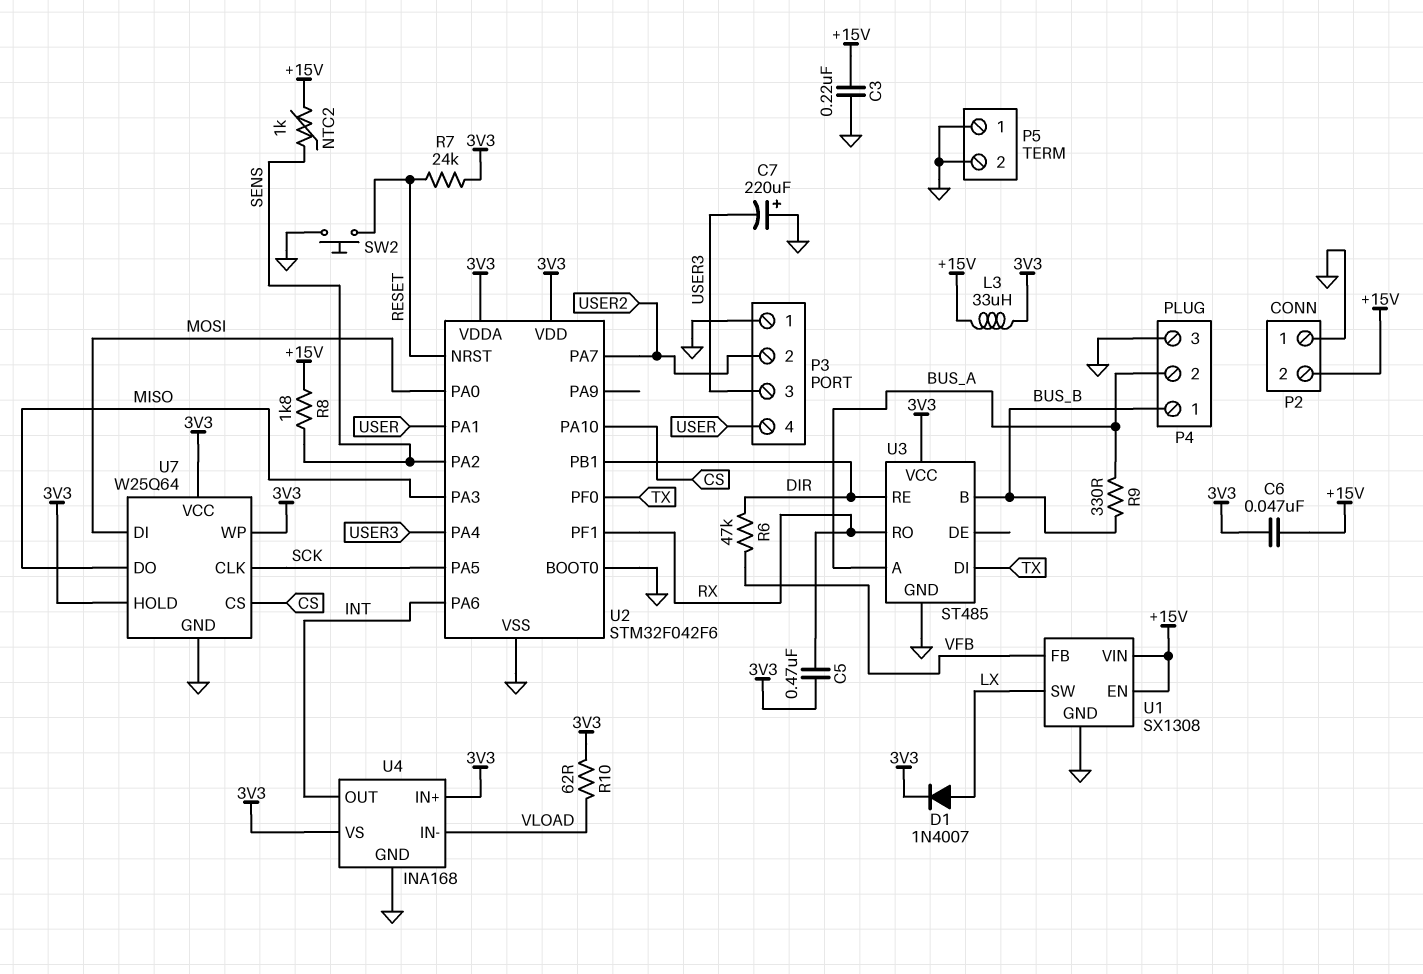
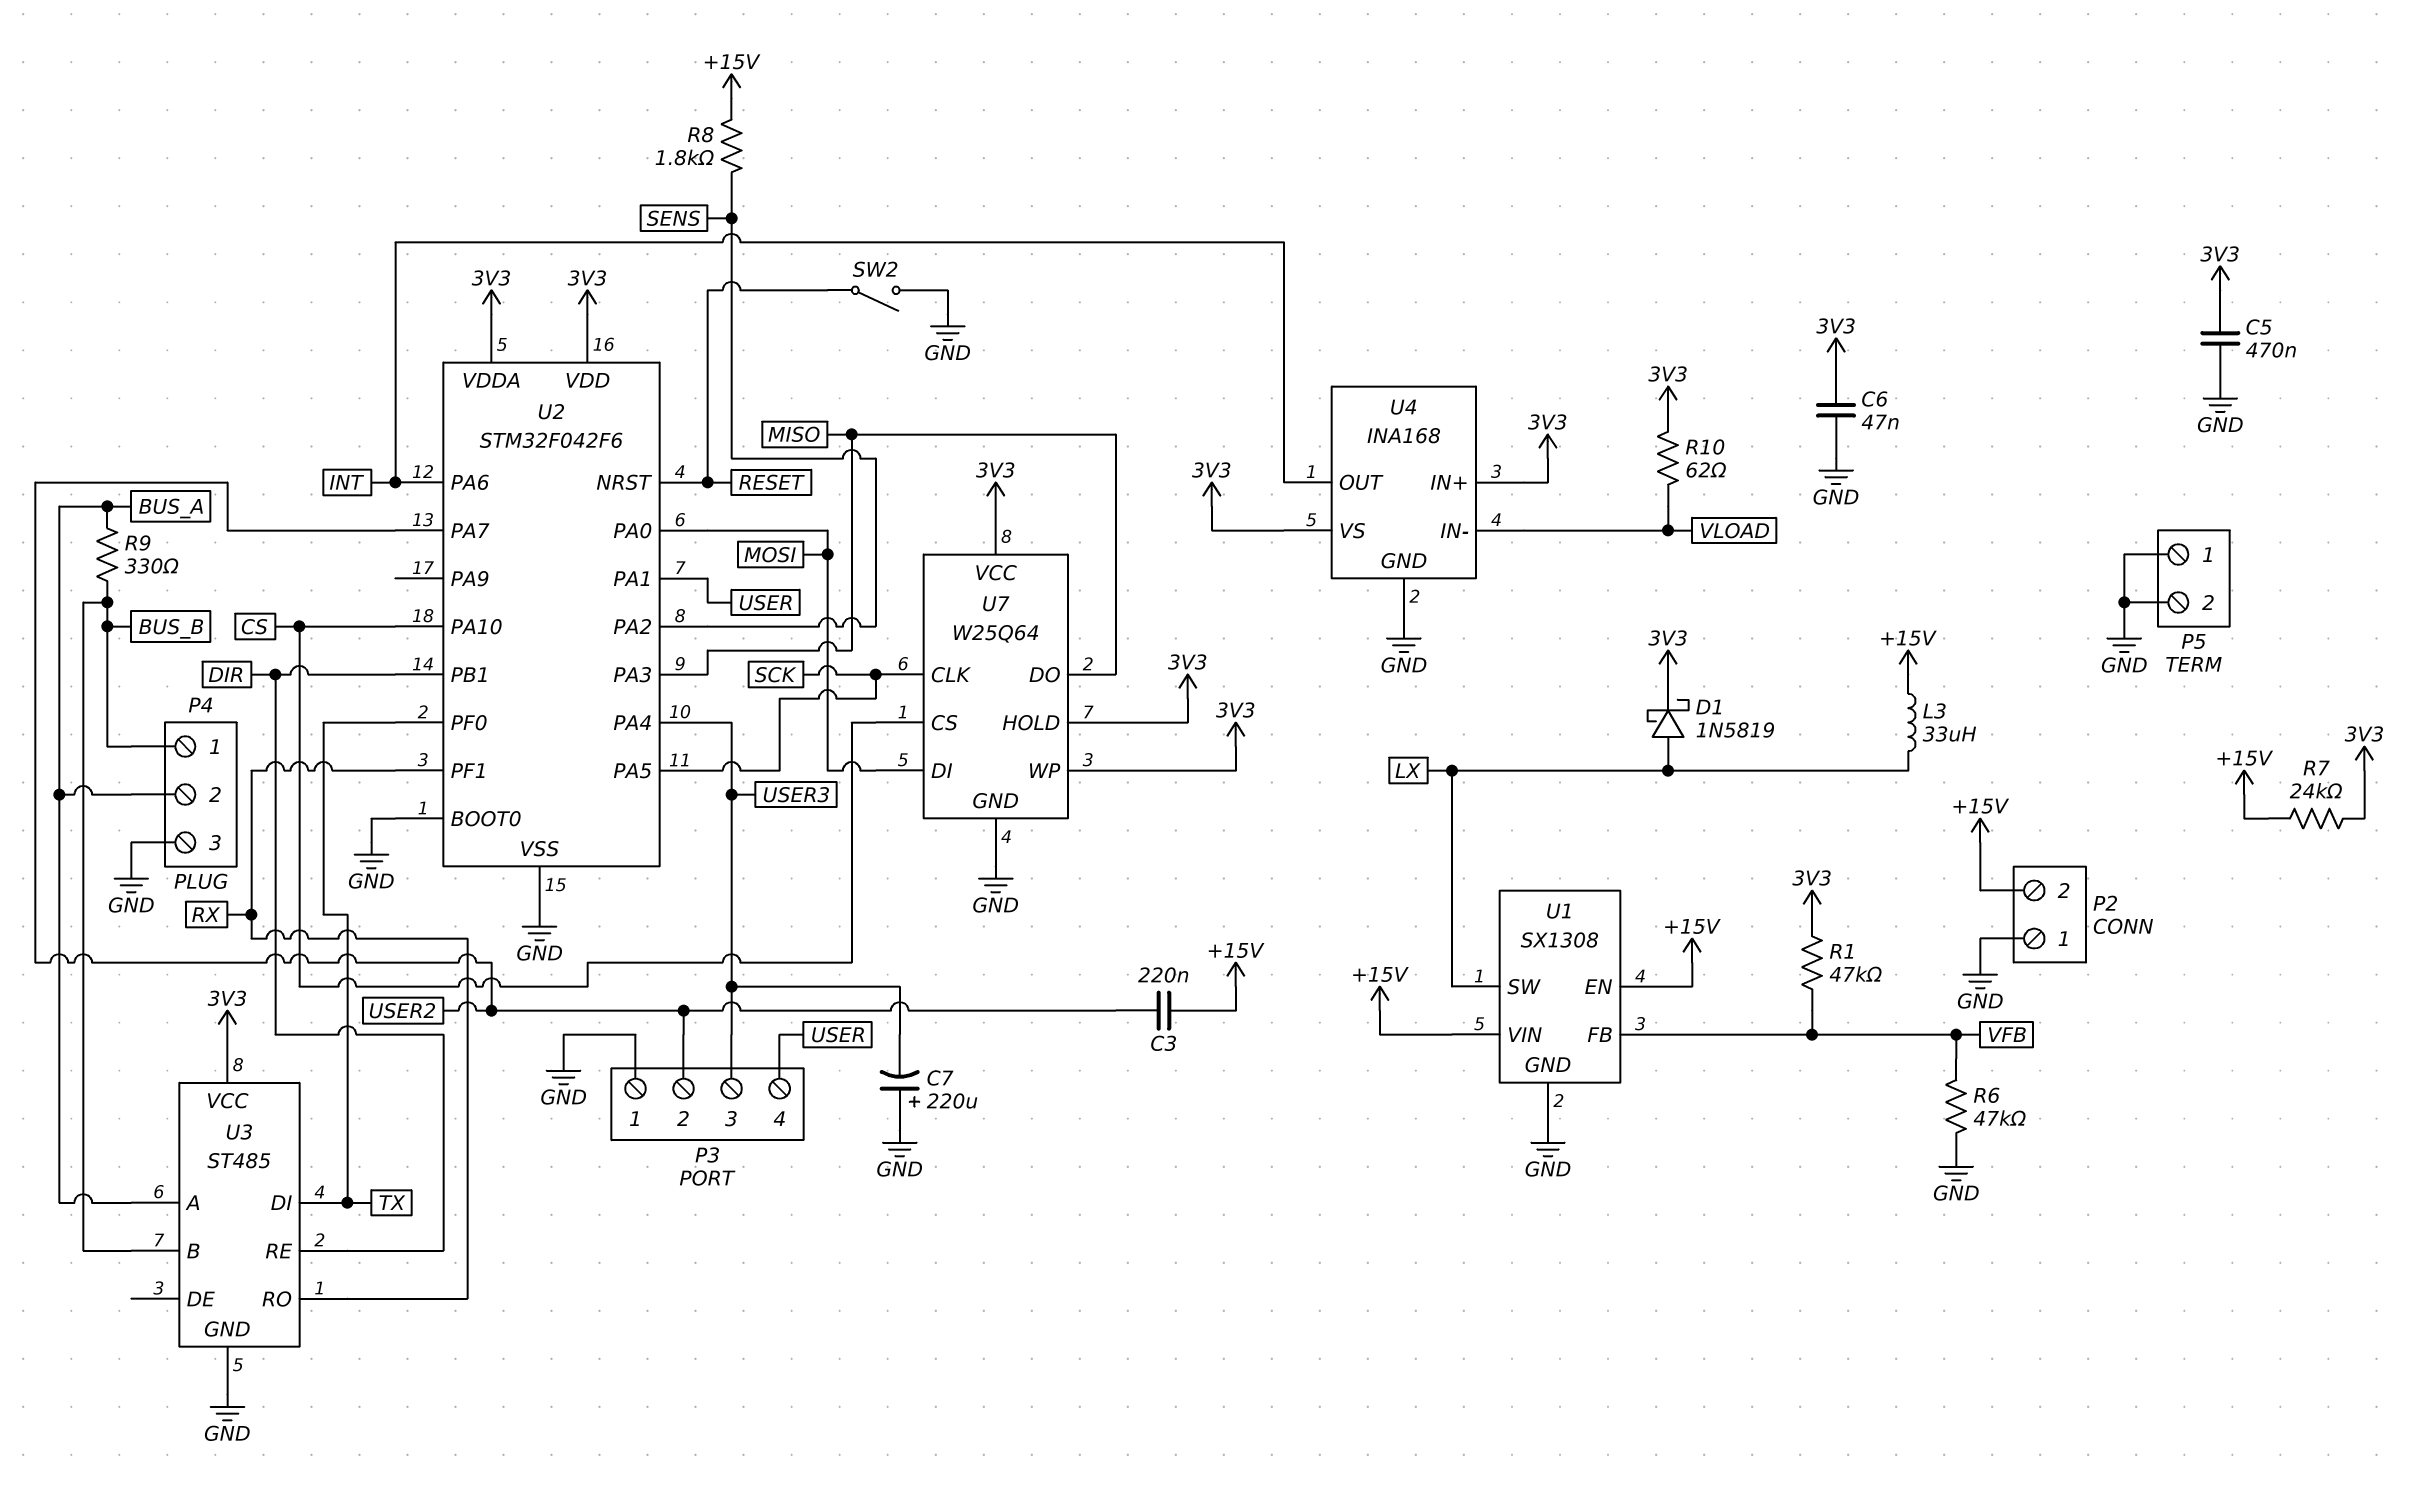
C3: 220nF (+15V, GND) -> 220nF (+15V, USER2)
C5: 470nF (3V3, RX) -> 470nF (3V3, GND)
C6: 47nF (+15V, 3V3) -> 47nF (3V3, GND)
D1: diode 1N4007 (A LX, K 3V3) -> schottky 1N5819 (A LX, K 3V3)
L3: 33uH (+15V, 3V3) -> 33uH (+15V, LX)
NTC2: 1k (+15V, SENS) -> none
R1: none -> 47k (3V3, VFB)
R6: 47k (DIR, VFB) -> 47k (GND, VFB)
R7: 24k (3V3, RESET) -> 24k (+15V, 3V3)
SW2: button (GND, RESET) -> switch (GND, RESET)

